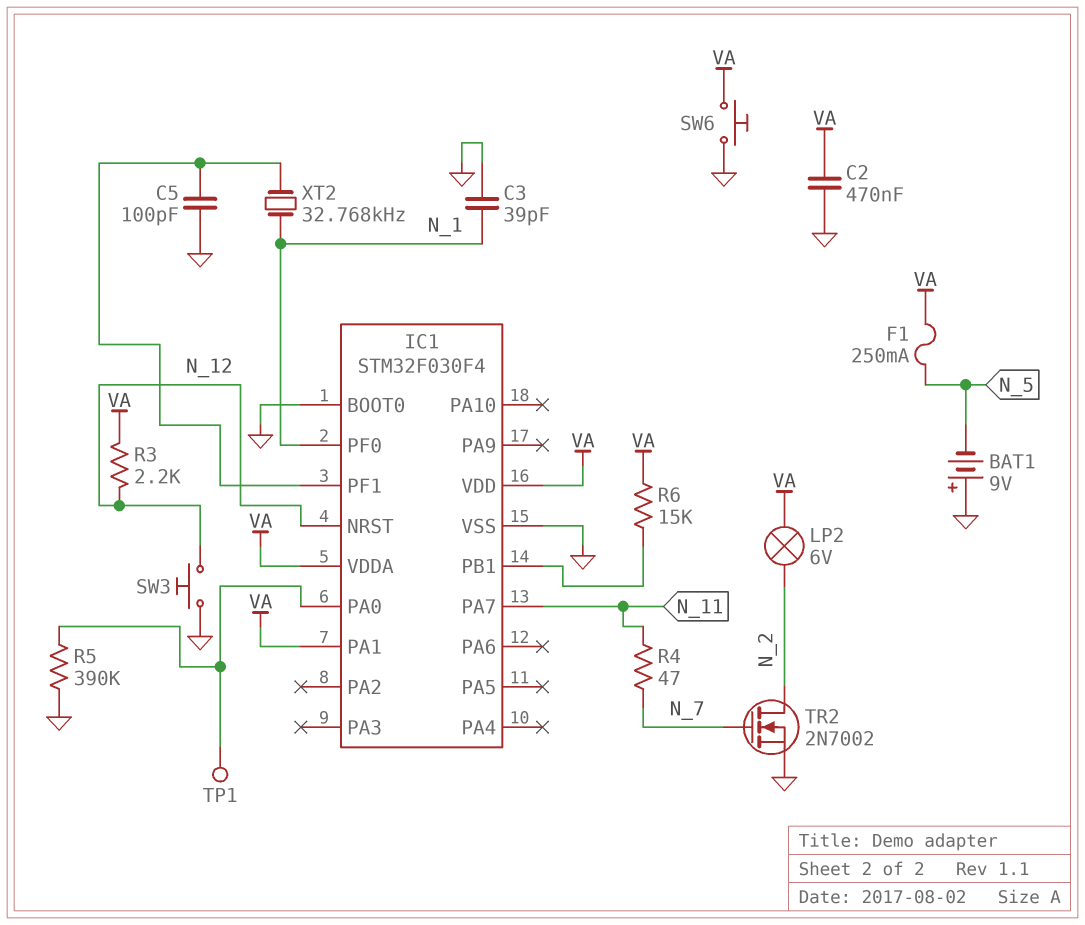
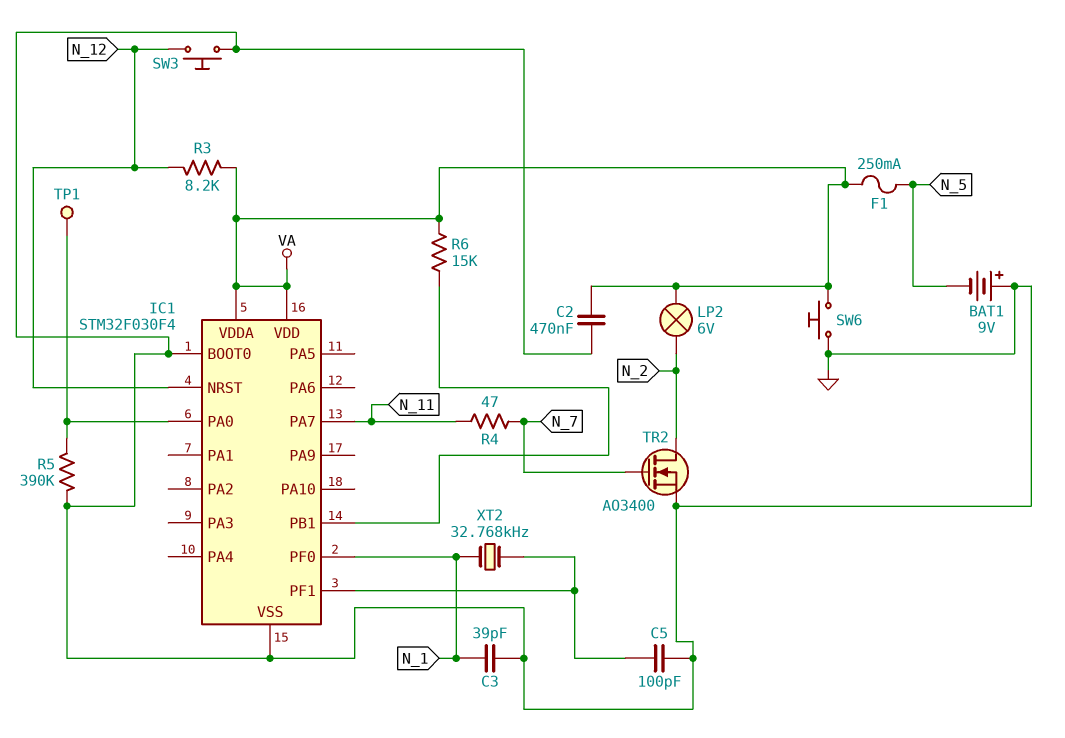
IC1 pin PA1: VA -> none
R3: 2.2k (N_12, VA) -> 8.2k (N_12, VA)
TR2: NMOS 2N7002 (G N_7, D N_2, S GND) -> NMOS AO3400 (G N_7, D N_2, S GND)

